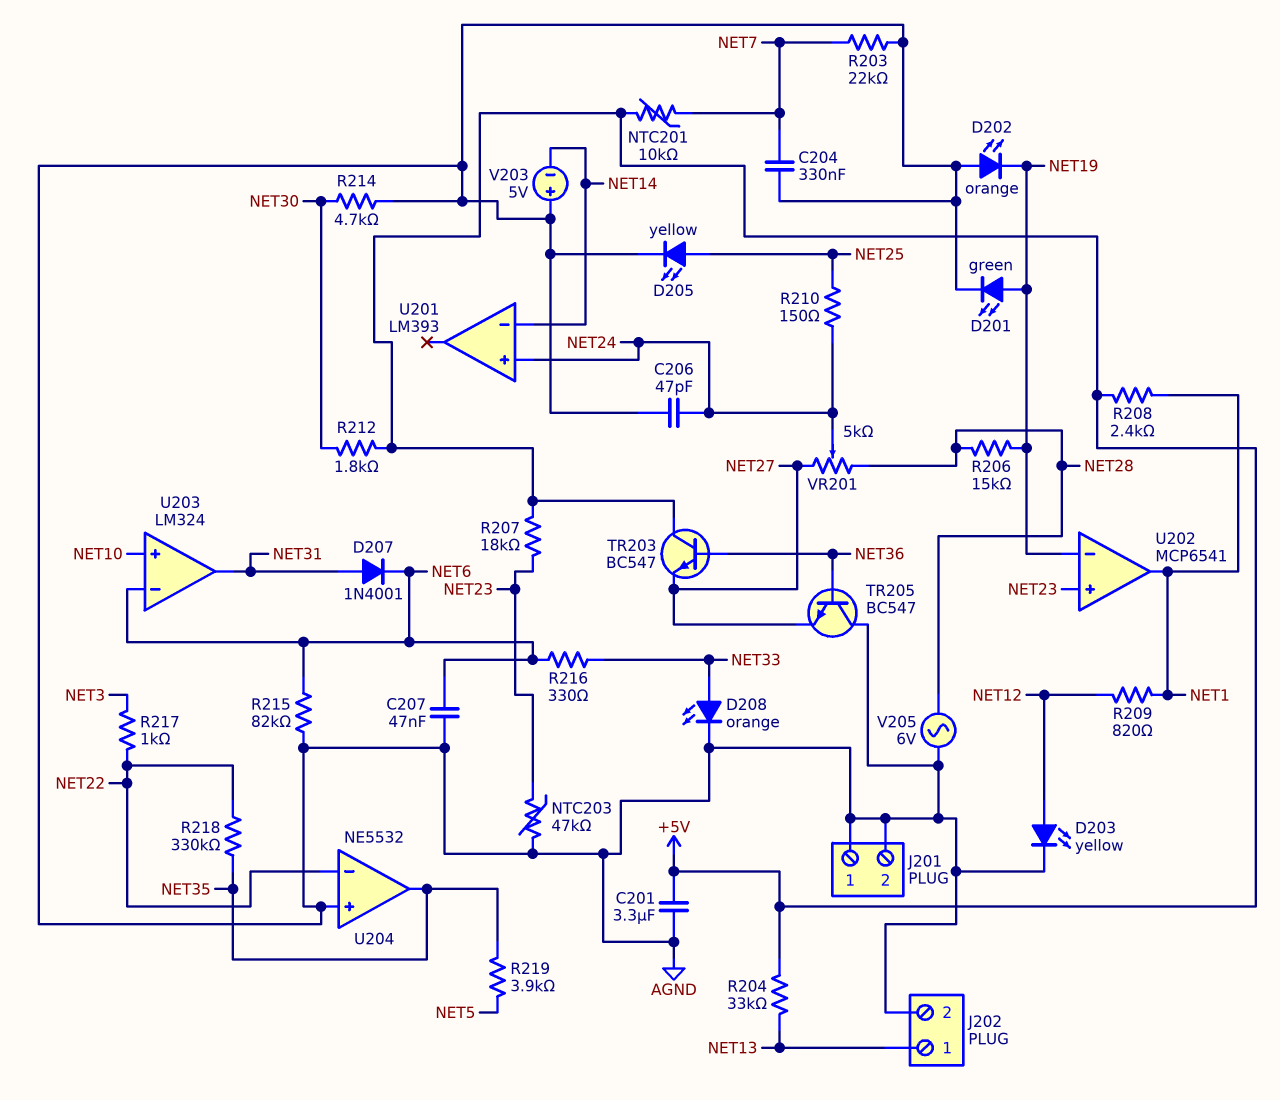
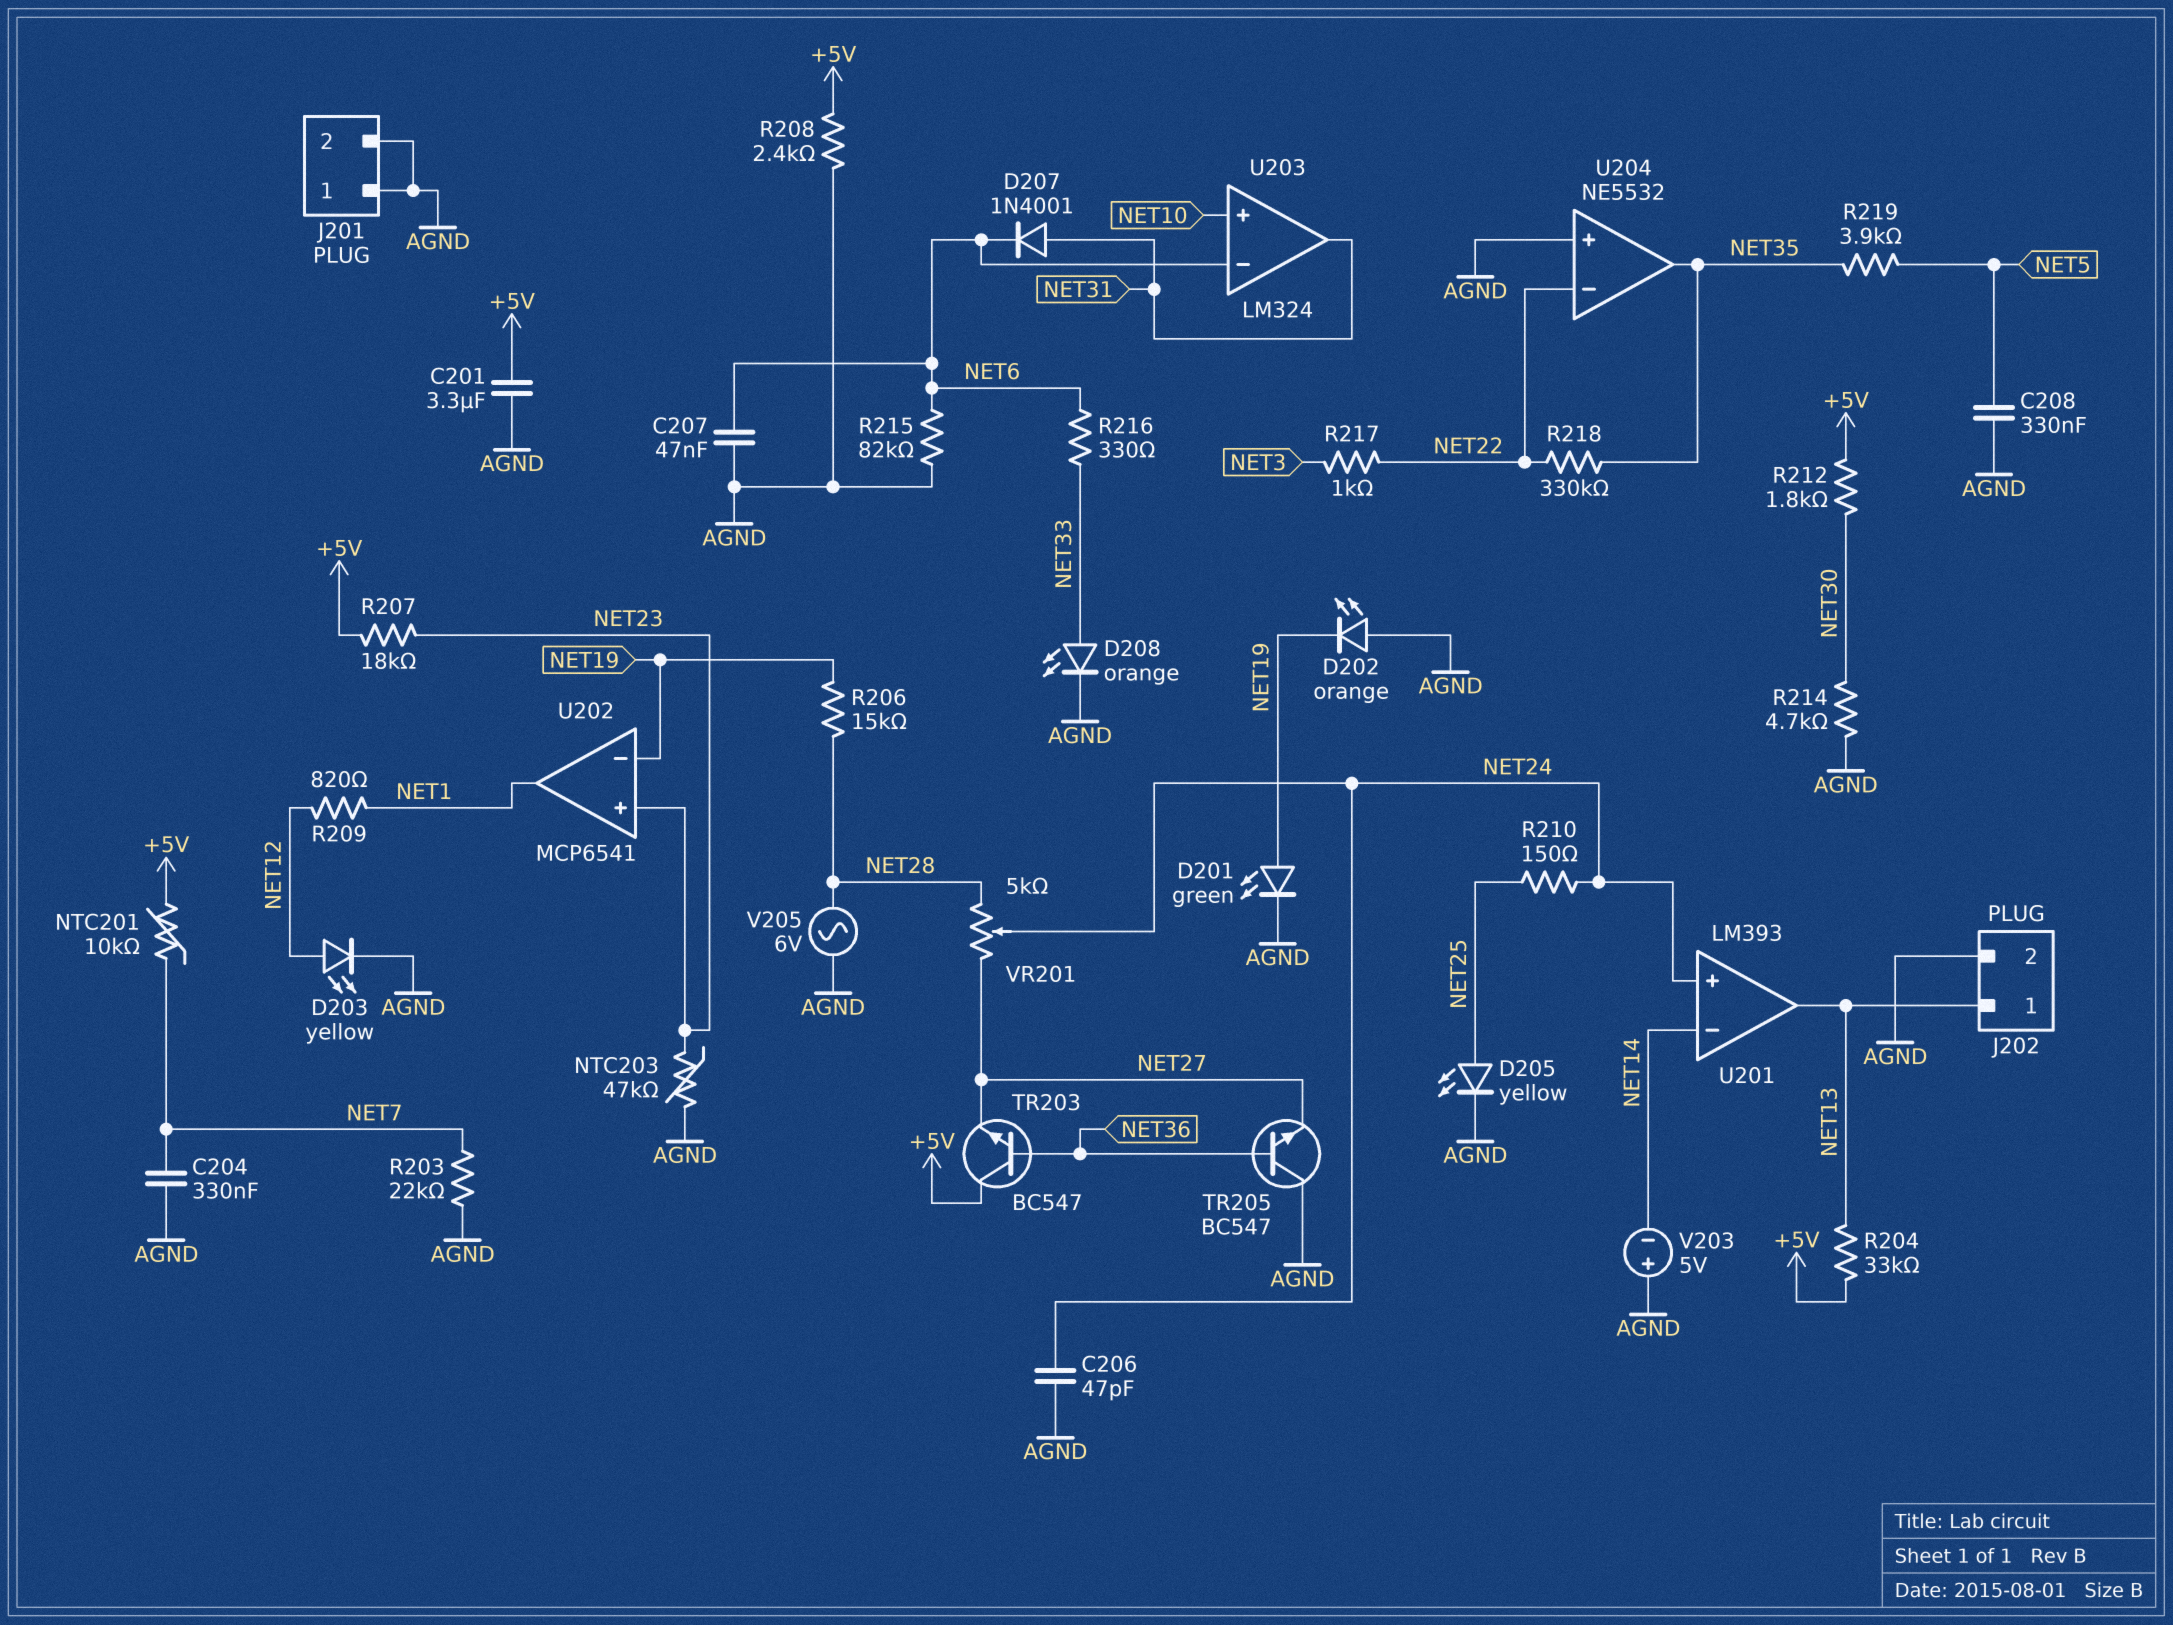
C208: none -> 330nF (AGND, NET5)
R208: 2.4k (+5V, NET1) -> 2.4k (+5V, AGND)
U201 pin out: none -> NET13

